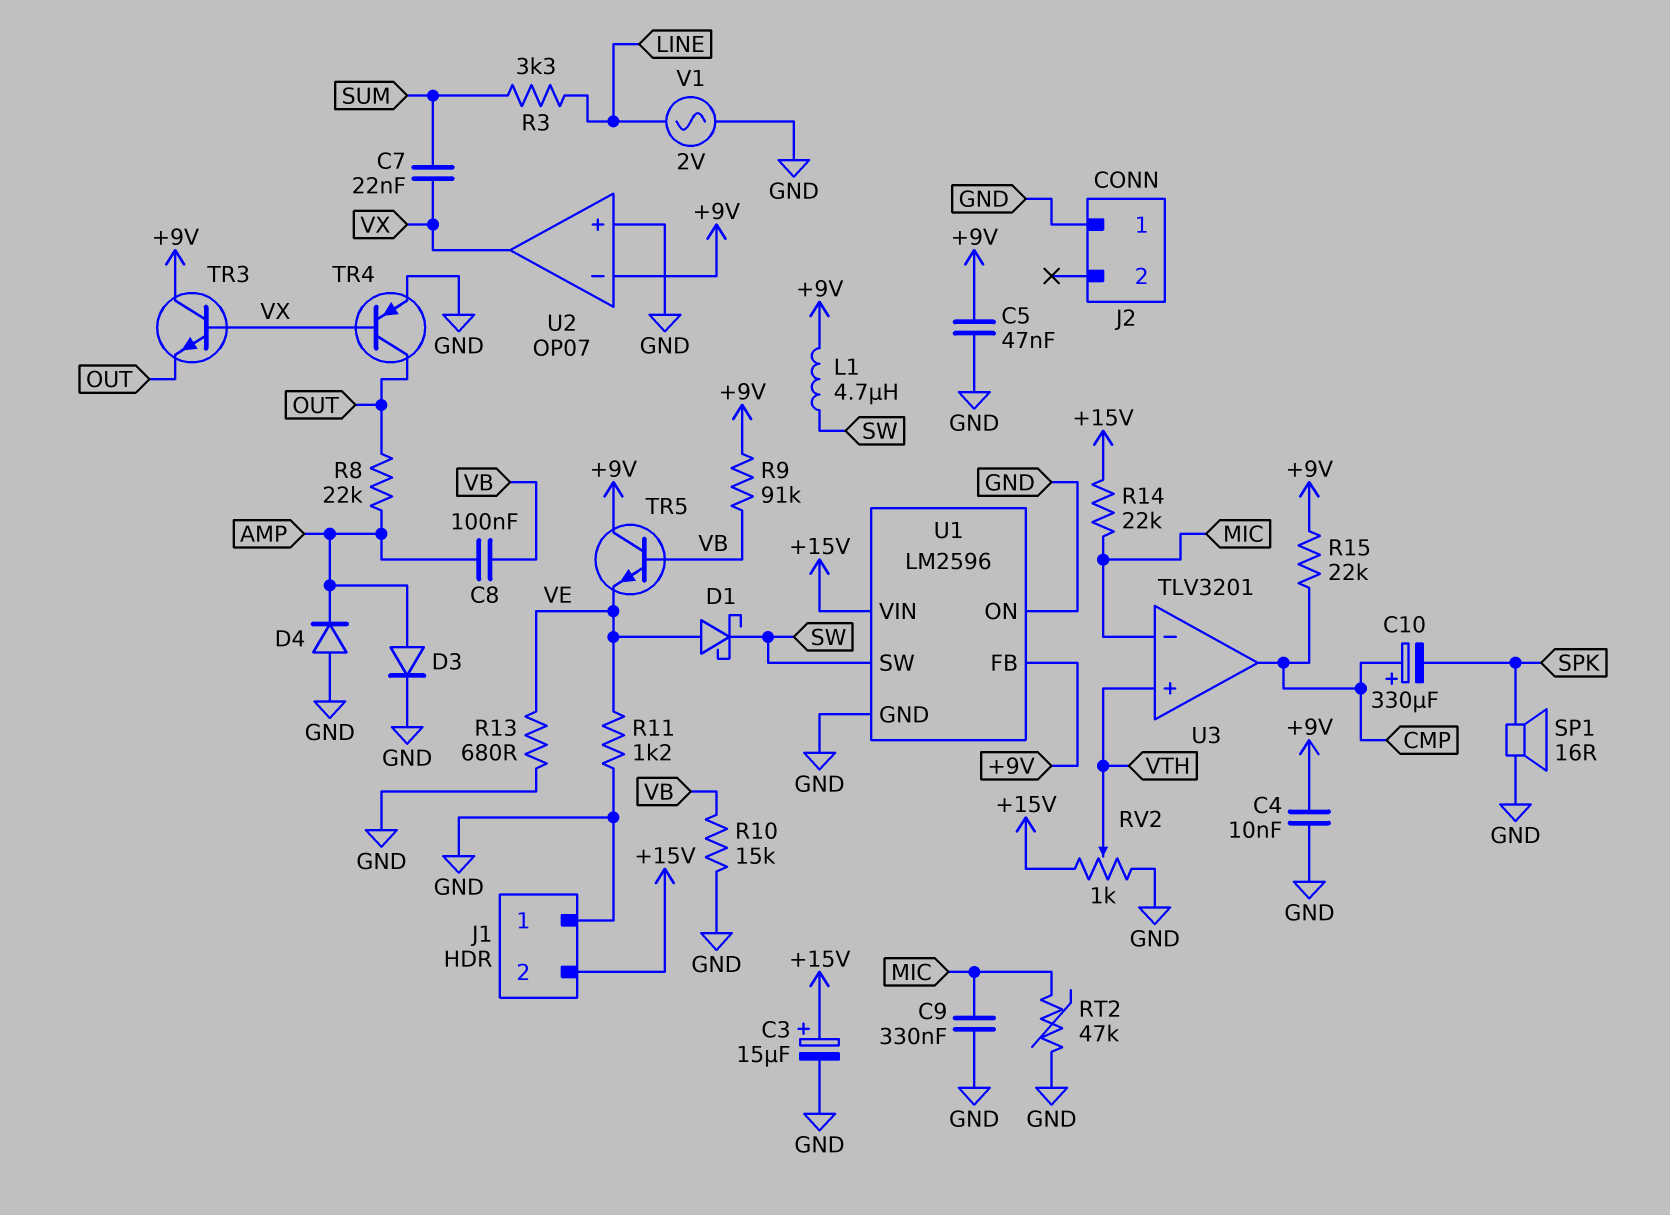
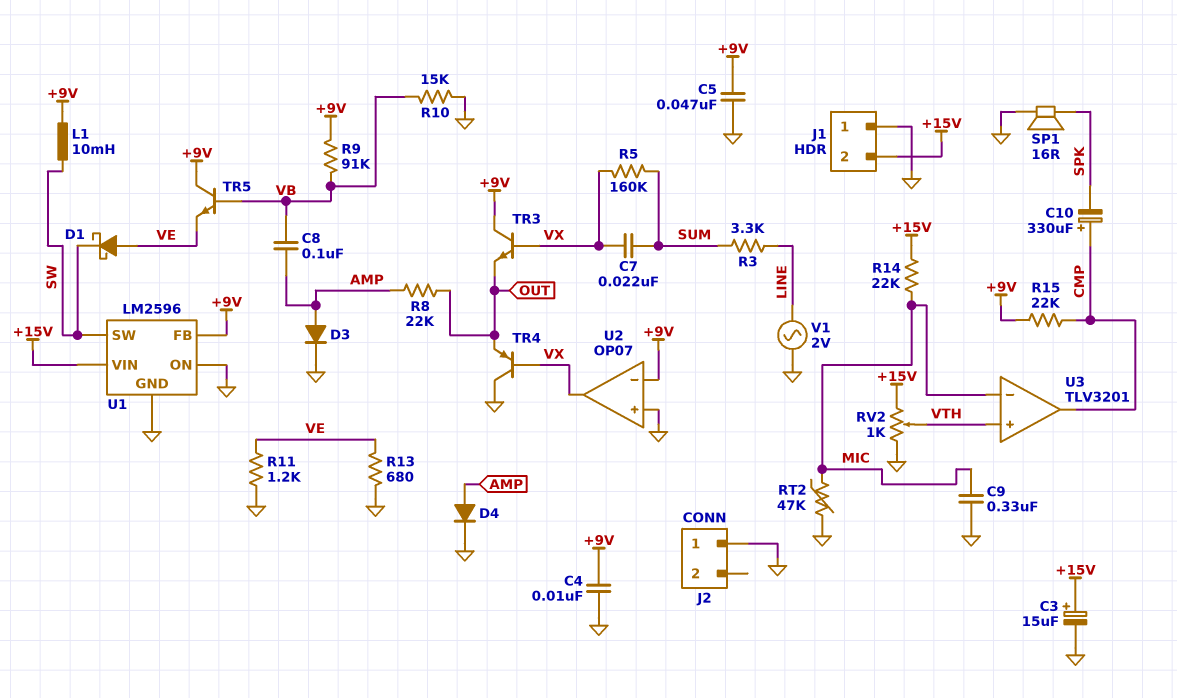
D4: diode (A GND, K AMP) -> diode (A AMP, K GND)
L1: 4.7uH (+9V, SW) -> 10mH (+9V, SW)
R5: none -> 160k (SUM, VX)
TR4: PNP (B VX, C OUT, E GND) -> PNP (B VX, C GND, E OUT)

